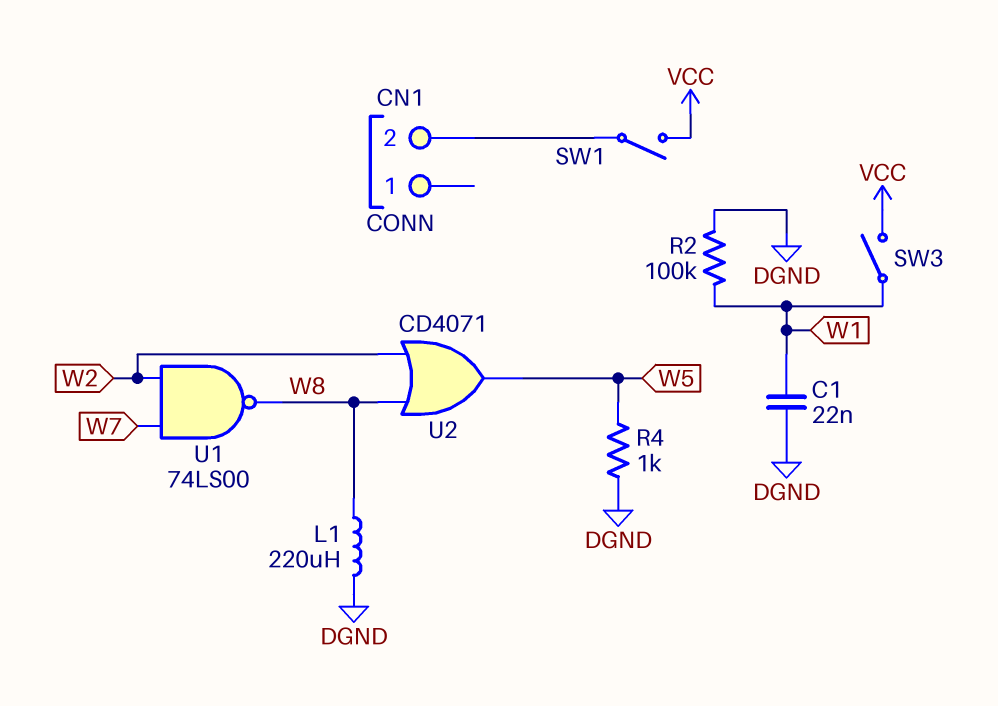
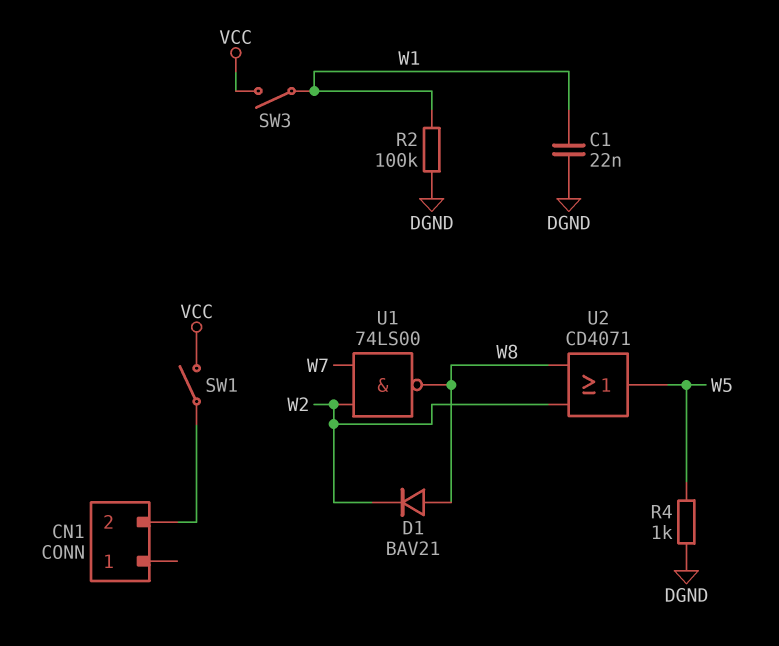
D1: none -> diode BAV21 (A W8, K W2)
L1: 220uH (DGND, W8) -> none

